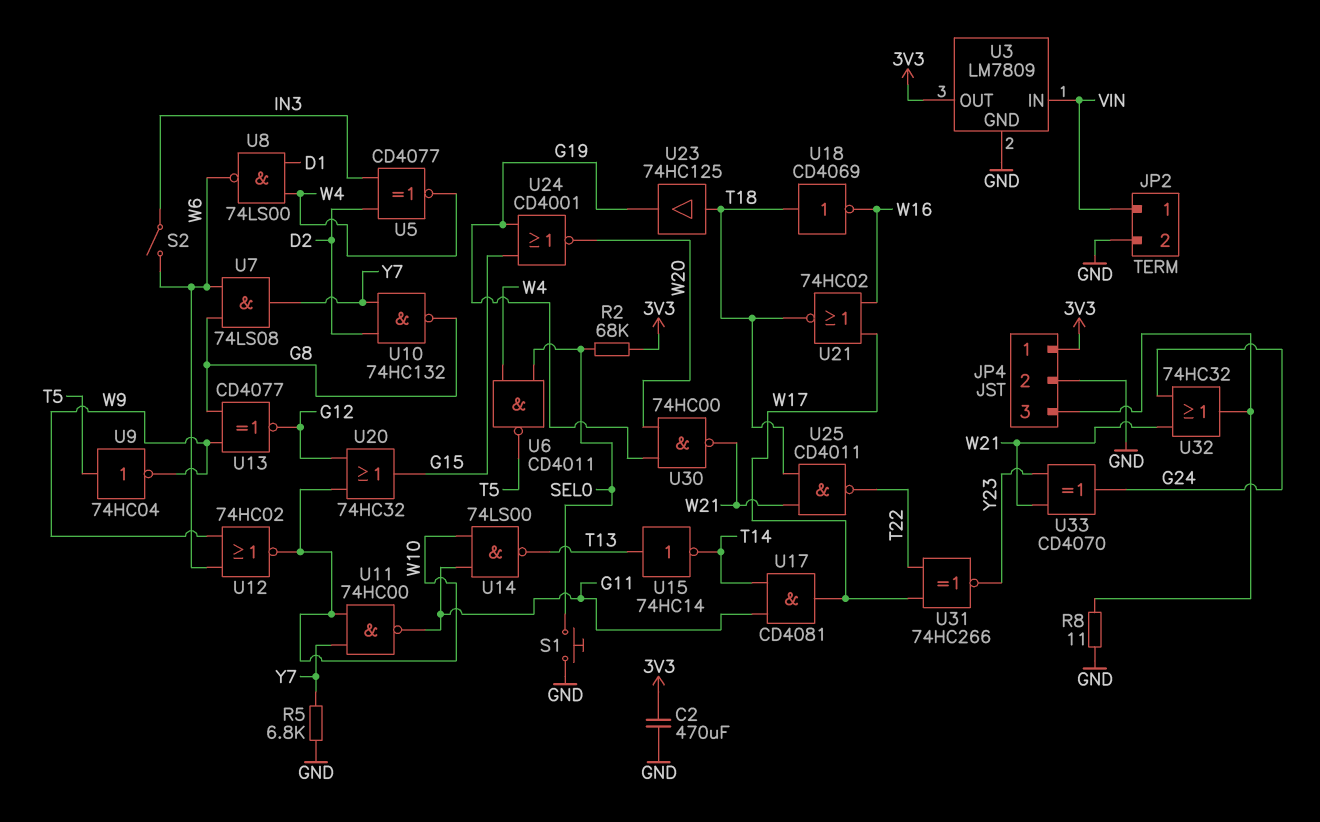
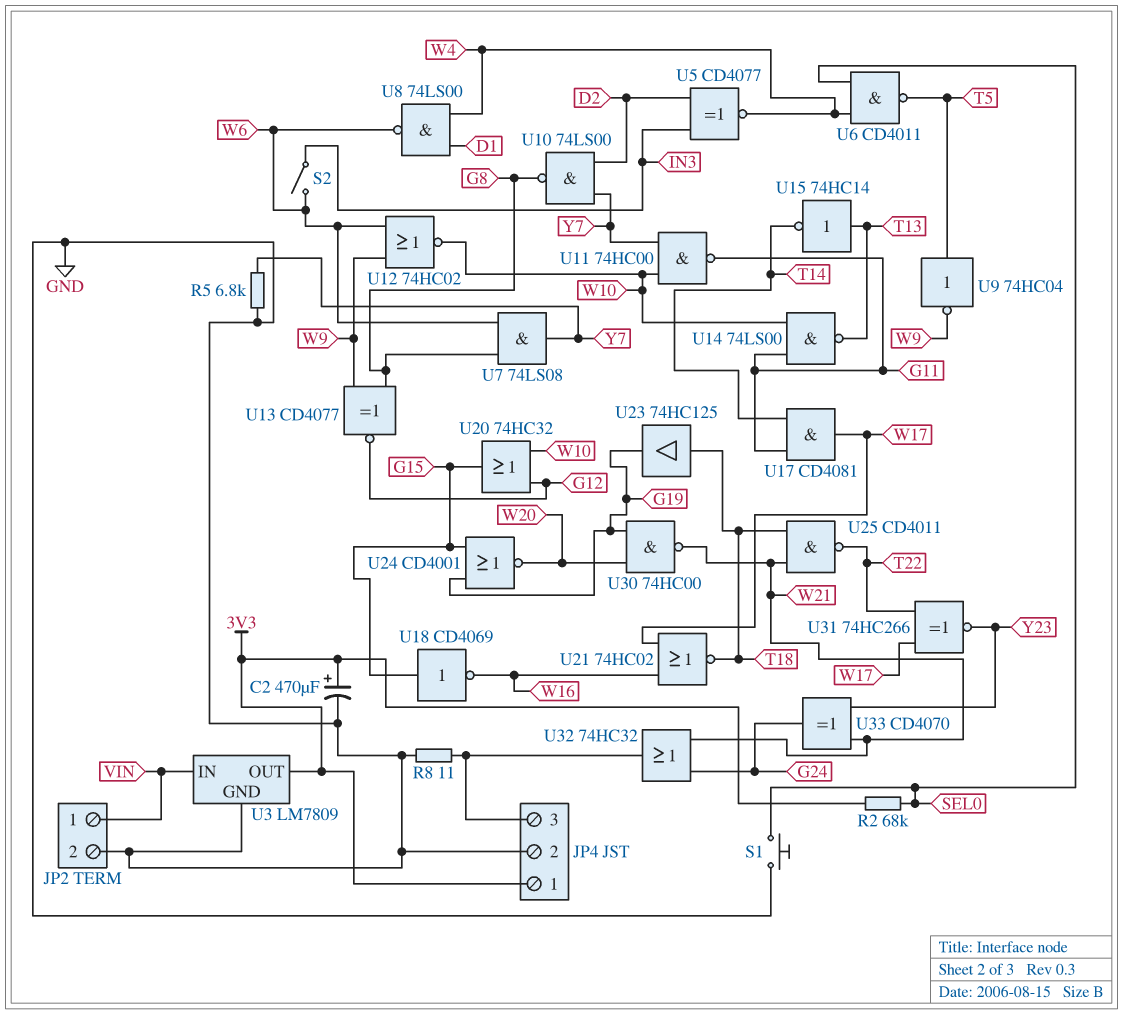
C2: 470uF (3V3, GND) -> 470uF (plus 3V3, minus GND)
U10: NAND 74HC132 (in D2, in Y7, out G8) -> NAND 74LS00 (in D2, in Y7, out G8)
U18: NOT CD4069 (in T18, out W16) -> NOT CD4069 (in G15, out W16)

